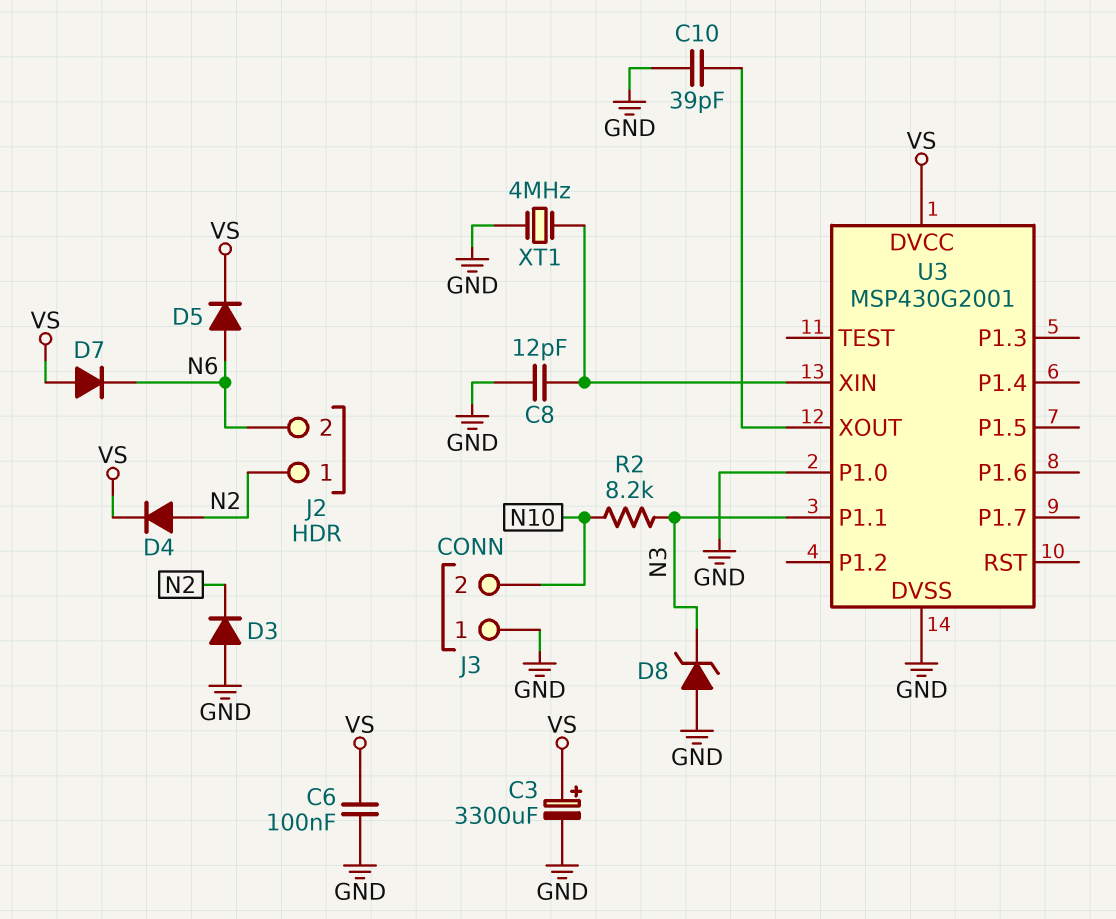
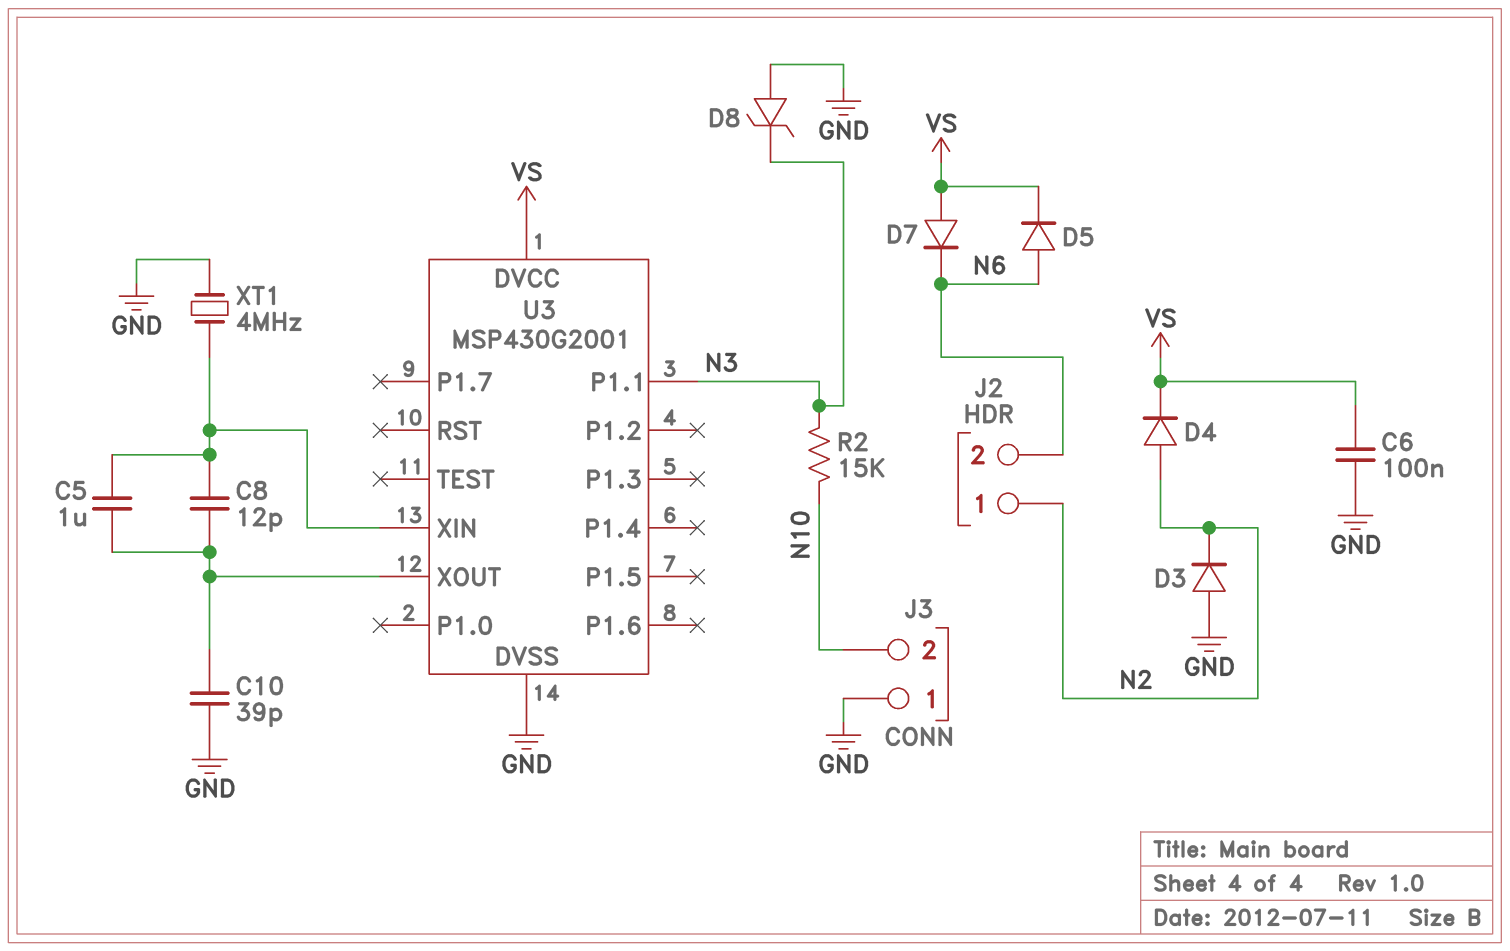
C3: 3300uF (plus VS, minus GND) -> none
C5: none -> 1uF (U3/XIN, U3/XOUT)
C8: 12pF (GND, U3/XIN) -> 12pF (U3/XIN, U3/XOUT)
R2: 8.2k (N3, N10) -> 15k (N3, N10)
U3 pin P1.0: GND -> none

